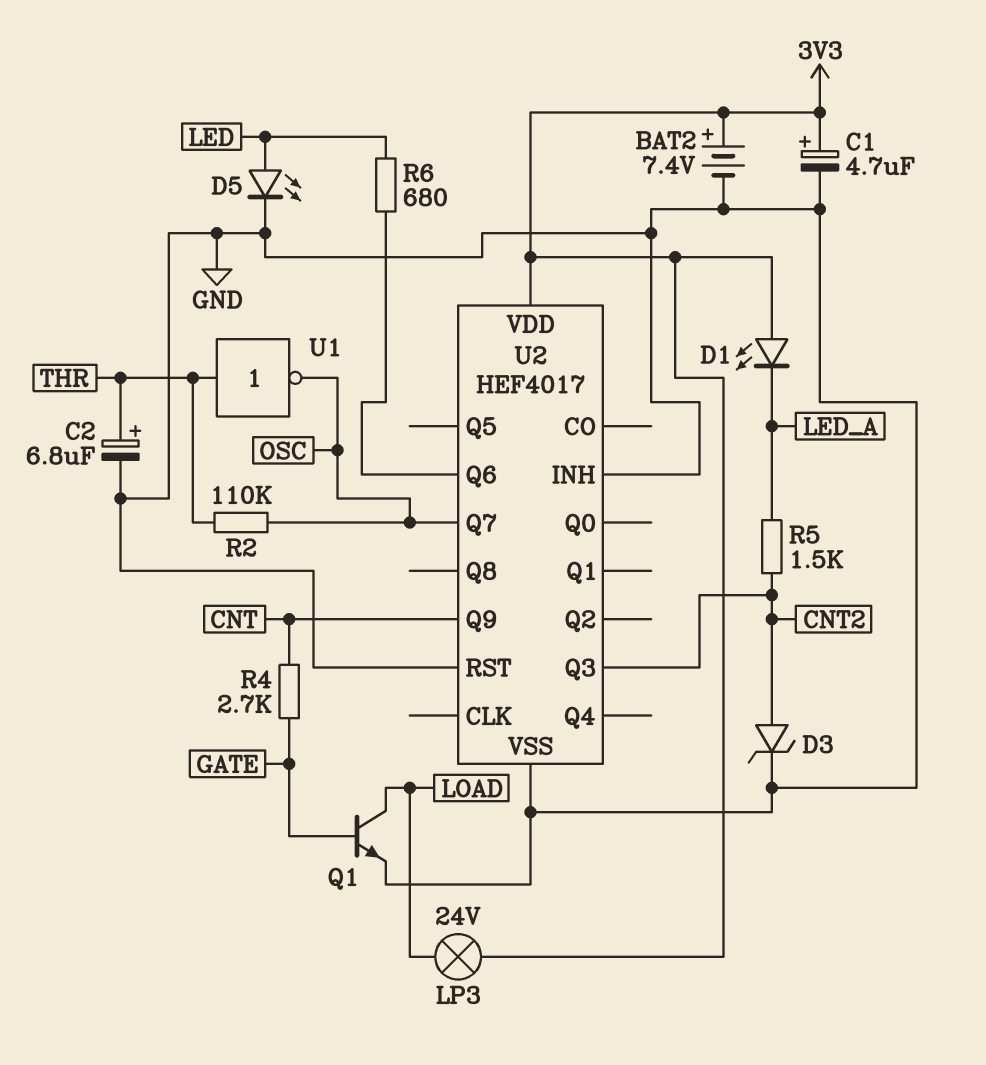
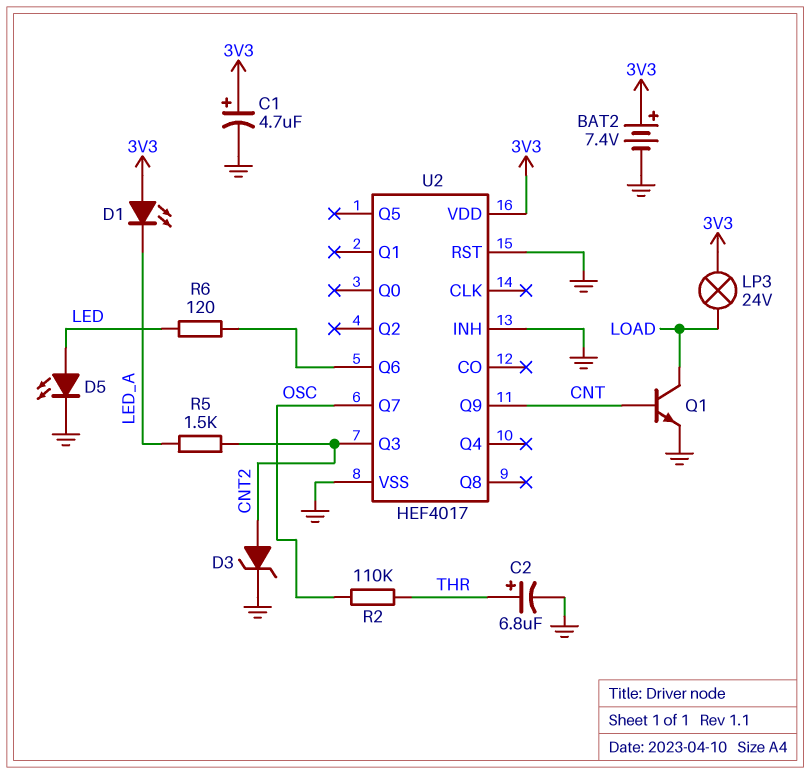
Q1: NPN (B GATE, C LOAD, E GND) -> NPN (B CNT, C LOAD, E GND)
R4: 2.7k (CNT, GATE) -> none
R6: 680 (LED, U2/Q6) -> 120 (LED, U2/Q6)
U1: NOT (in THR, out OSC) -> none

